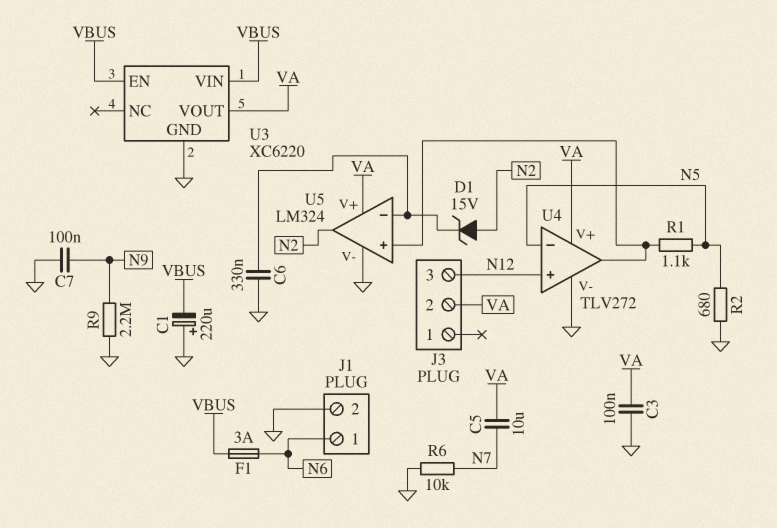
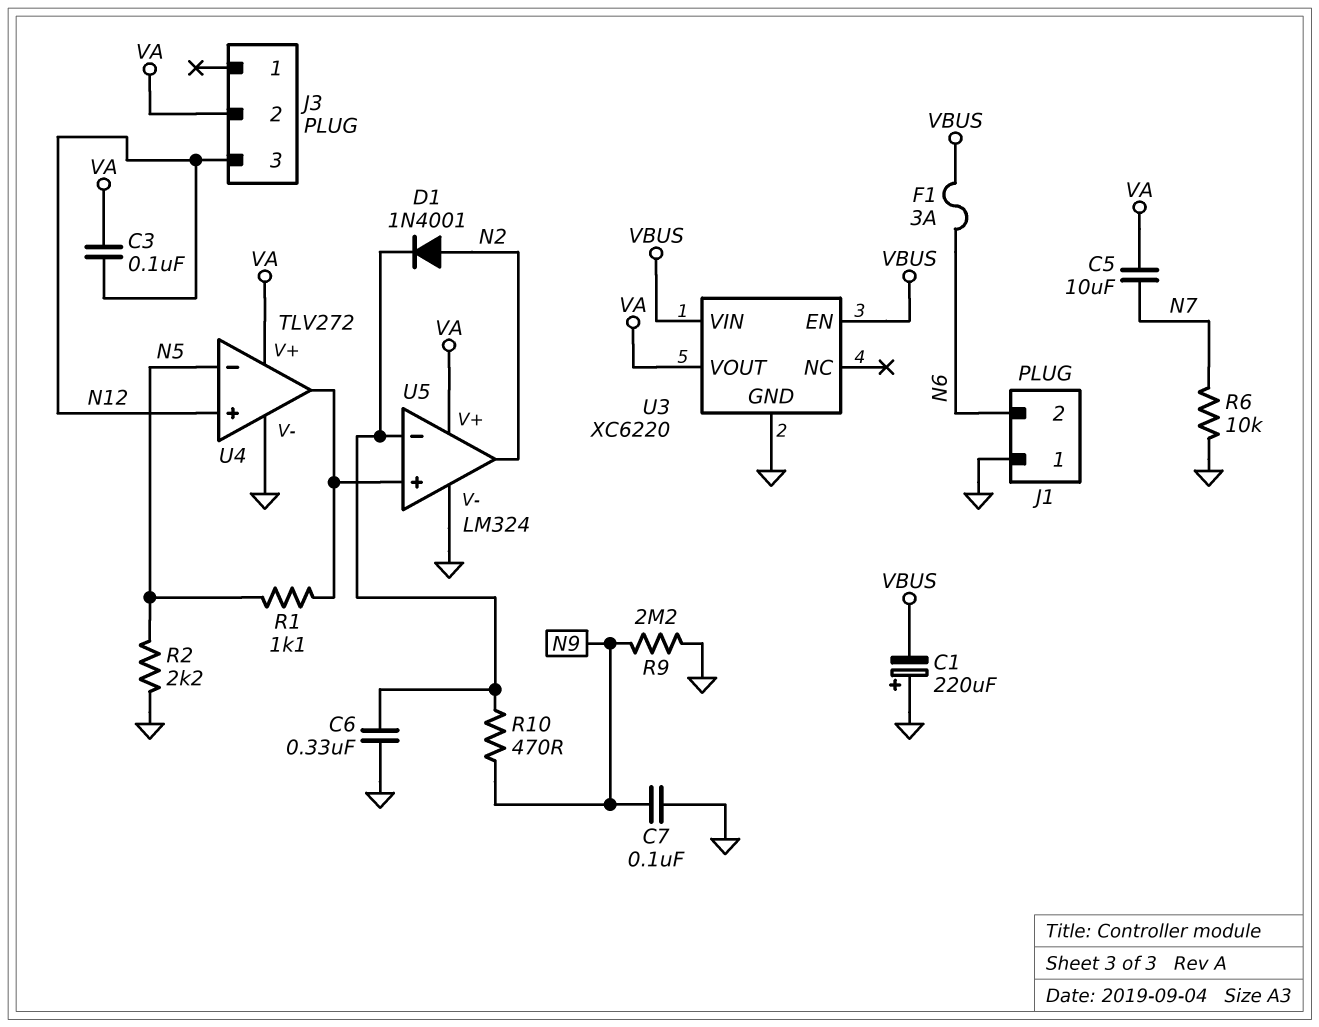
C3: 100nF (GND, VA) -> 100nF (N12, VA)
D1: zener 15V (A N2, K U5/in-) -> diode 1N4001 (A N2, K U5/in-)
J1 pin 1: N6 -> GND
J1 pin 2: GND -> N6
R2: 680 (GND, N5) -> 2.2k (GND, N5)
R10: none -> 470 (N9, U5/in-)

